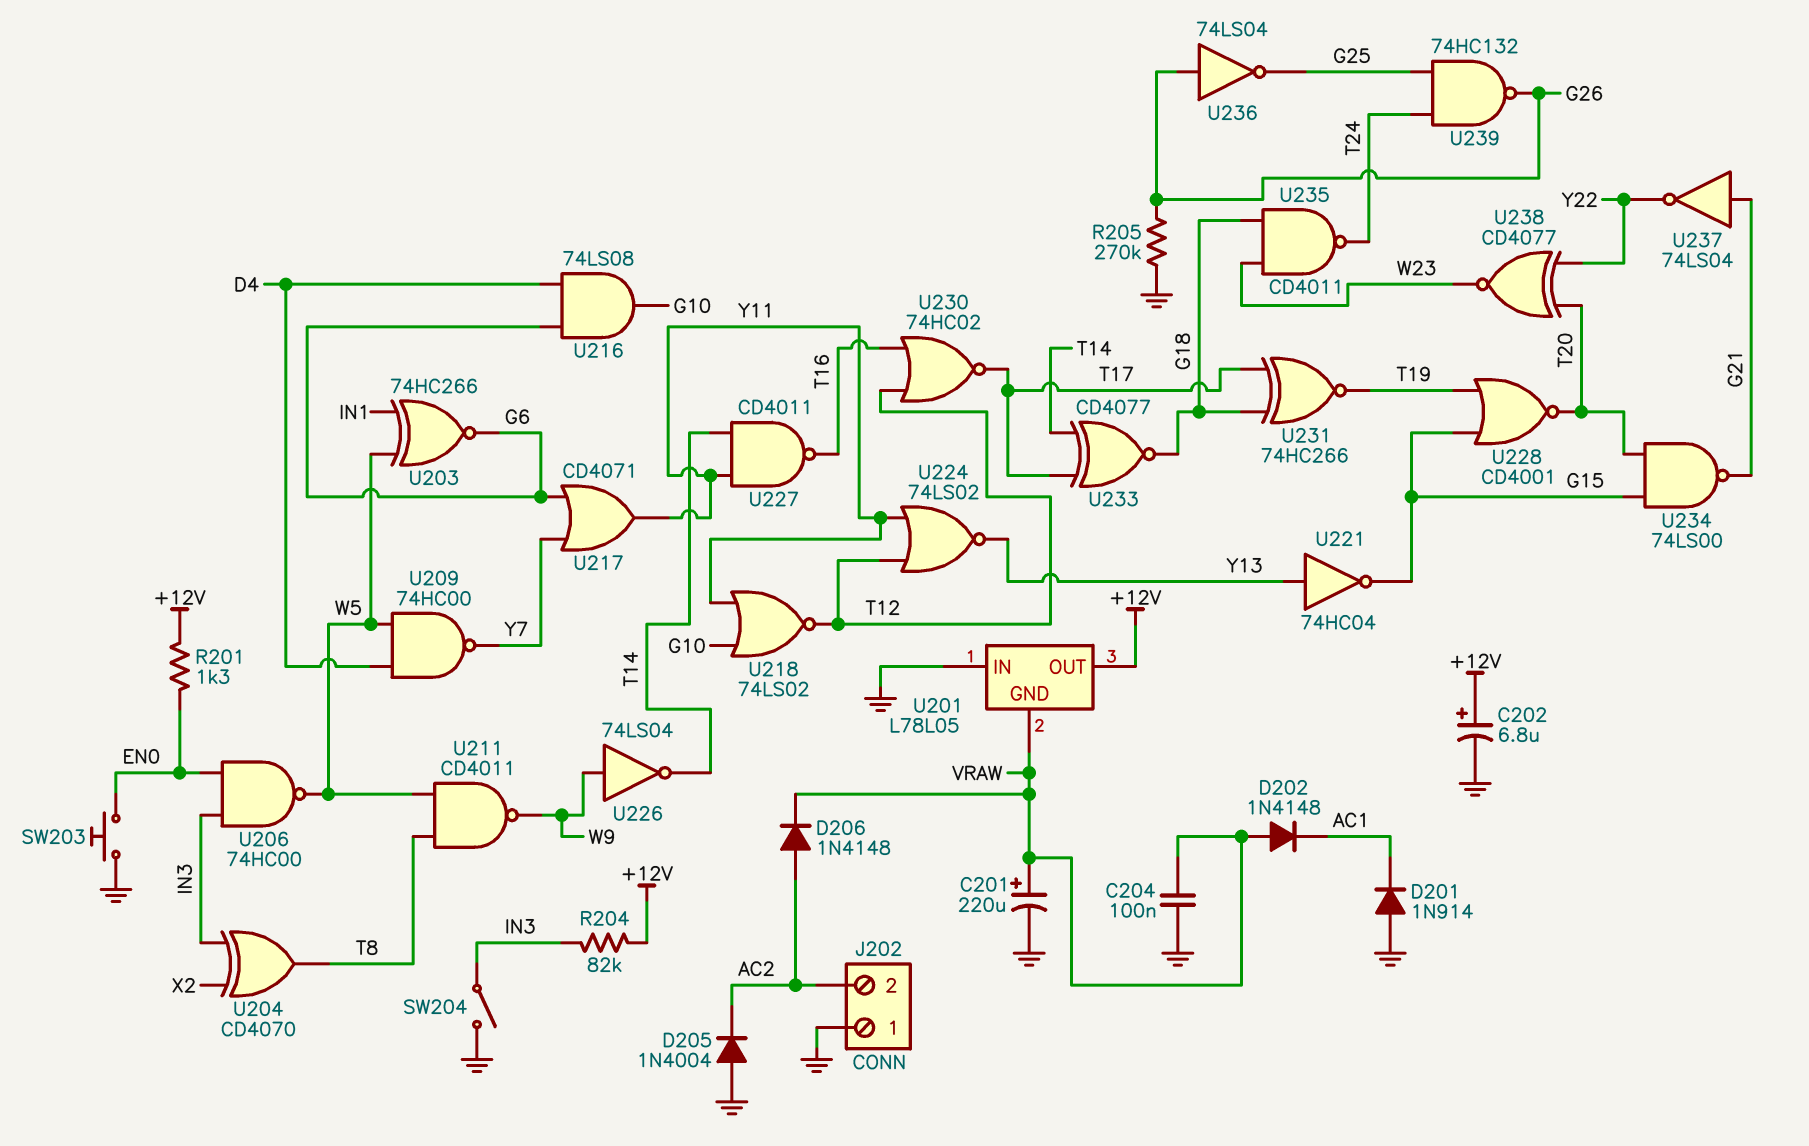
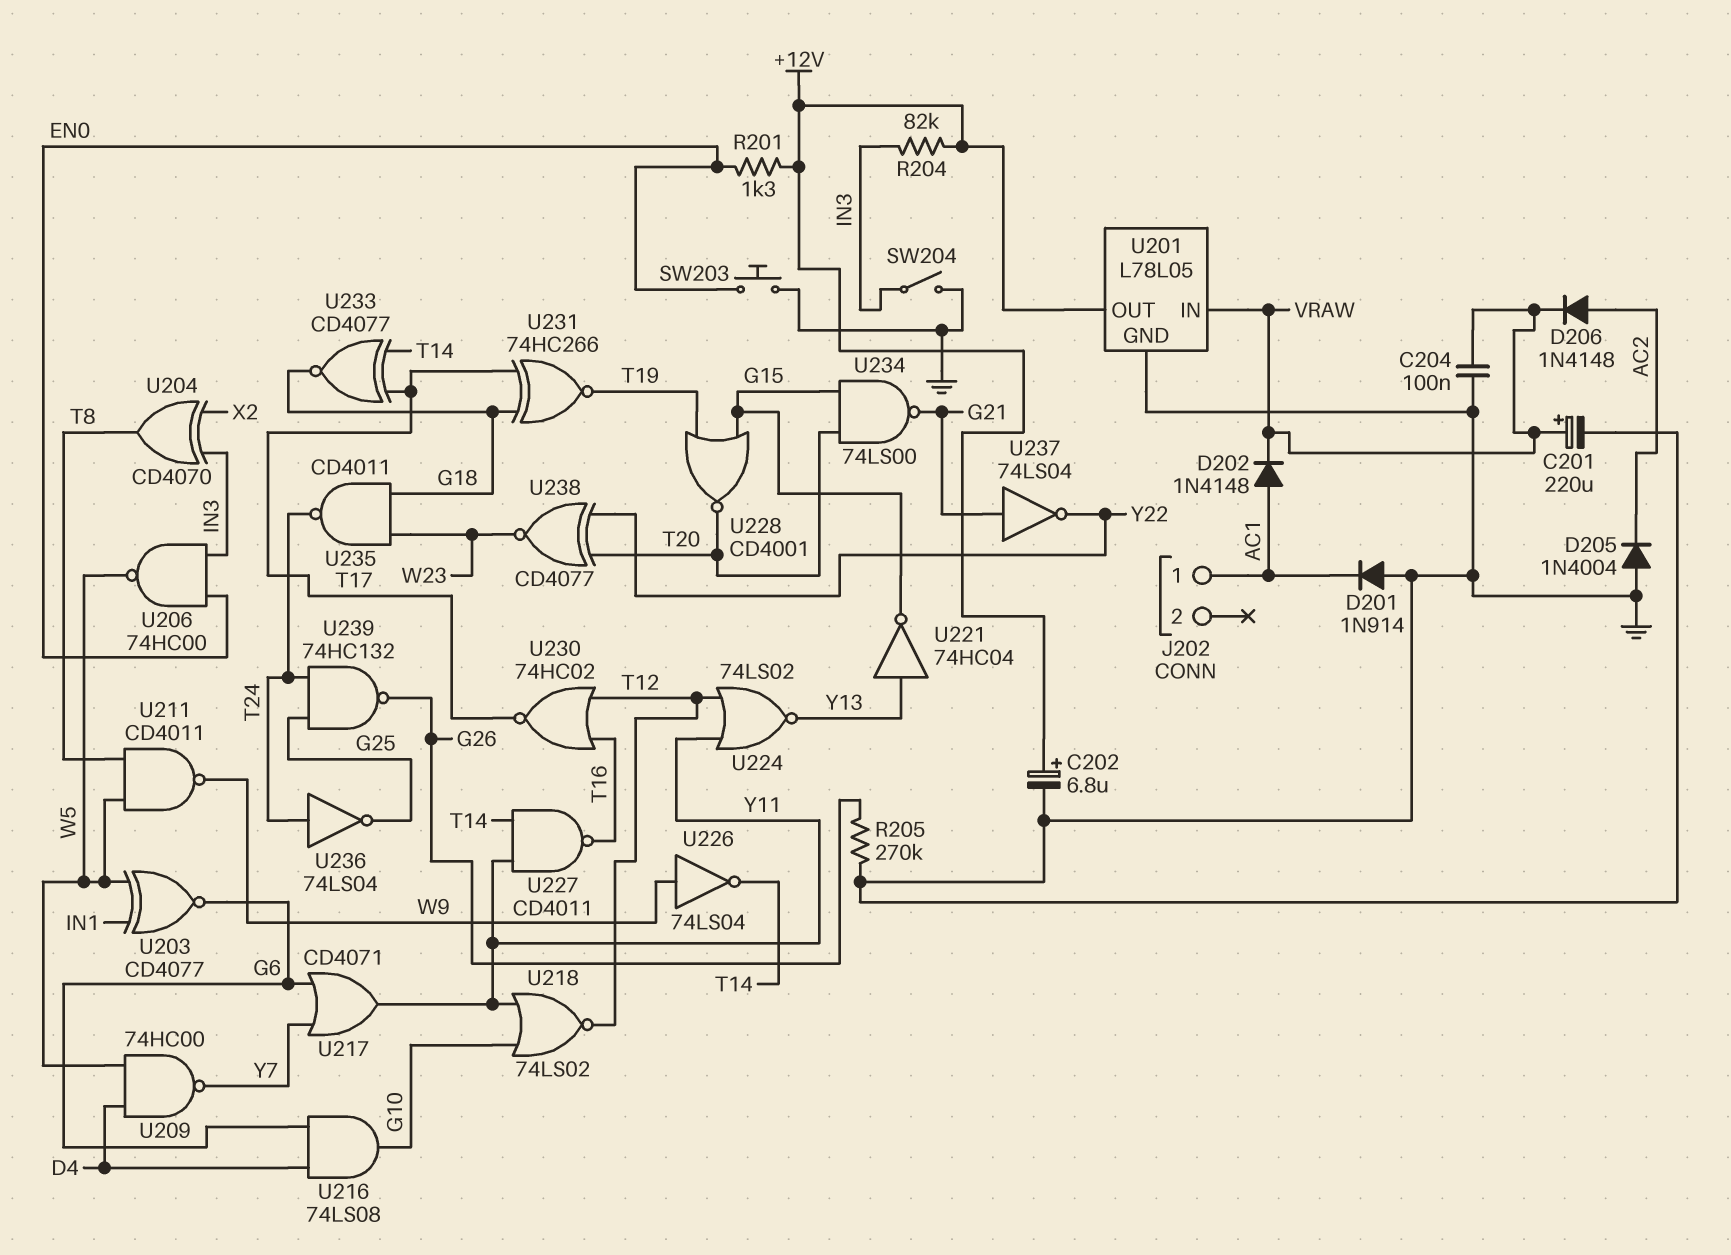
D202: diode 1N4148 (A VRAW, K AC1) -> diode 1N4148 (A AC1, K VRAW)
J202 pin 1: GND -> AC1
J202 pin 2: AC2 -> none
U201 pin GND: VRAW -> GND
U201 pin IN: GND -> VRAW
U203: XNOR 74HC266 (in IN1, in W5, out G6) -> XNOR CD4077 (in IN1, in W5, out G6)
U236: NOT 74LS04 (in G26, out G25) -> NOT 74LS04 (in T24, out G25)

